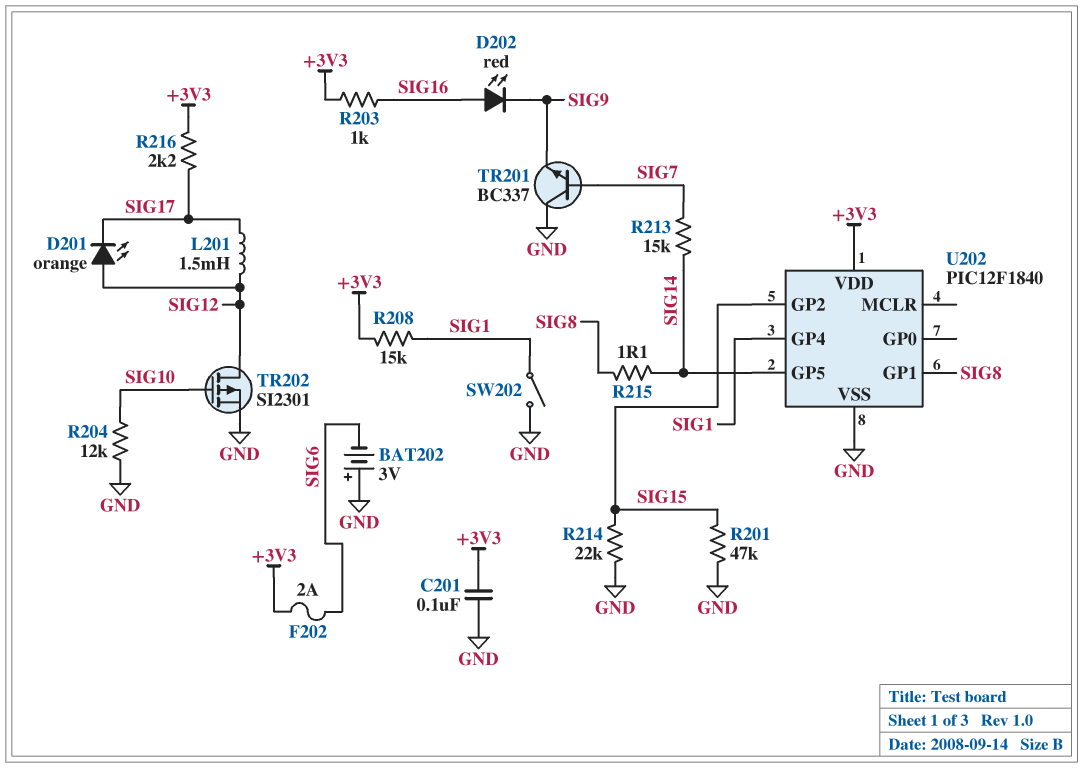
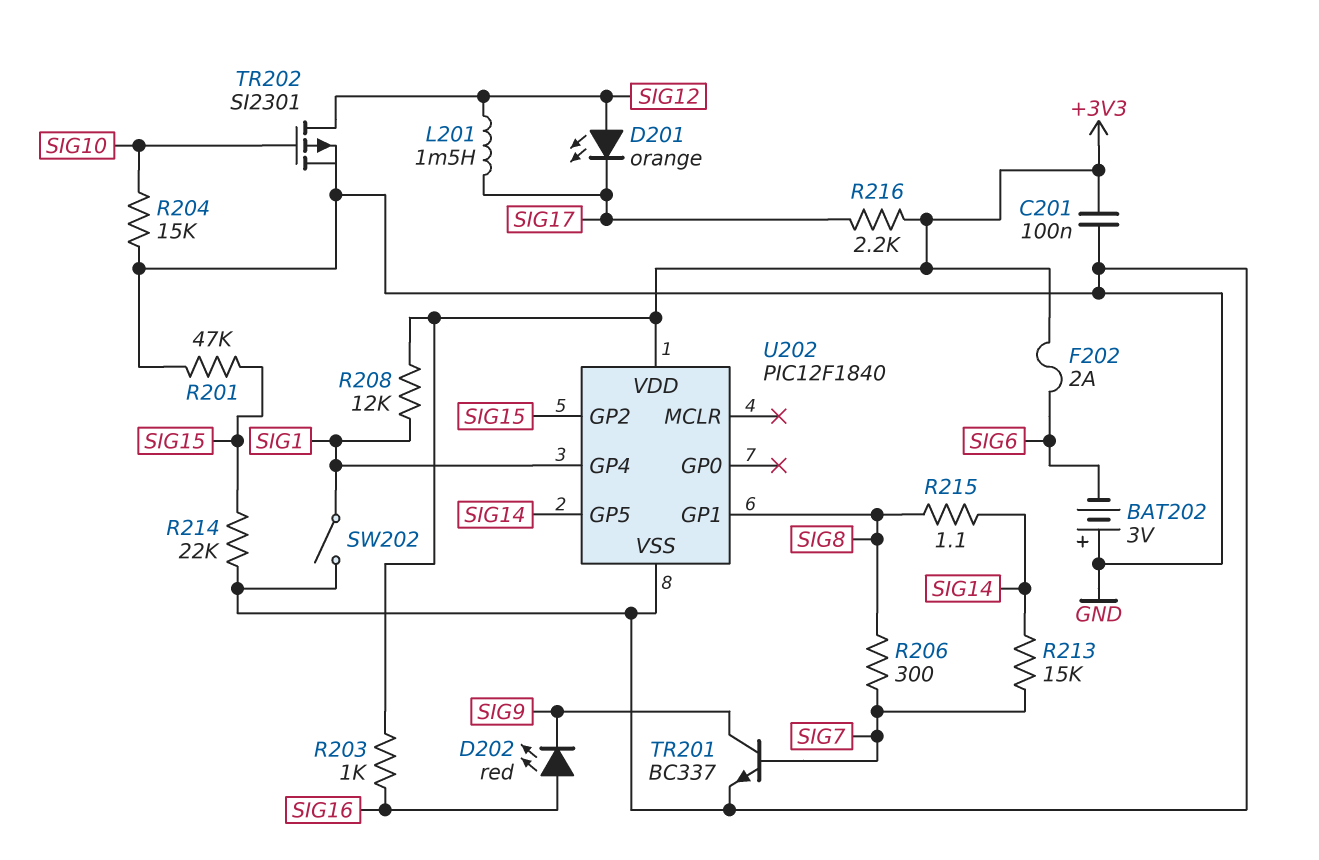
R204: 12k (GND, SIG10) -> 15k (GND, SIG10)
R206: none -> 300 (SIG7, SIG8)
R208: 15k (+3V3, SIG1) -> 12k (+3V3, SIG1)
TR201: NPN BC337 (B SIG7, C GND, E SIG9) -> NPN BC337 (B SIG7, C SIG9, E GND)

